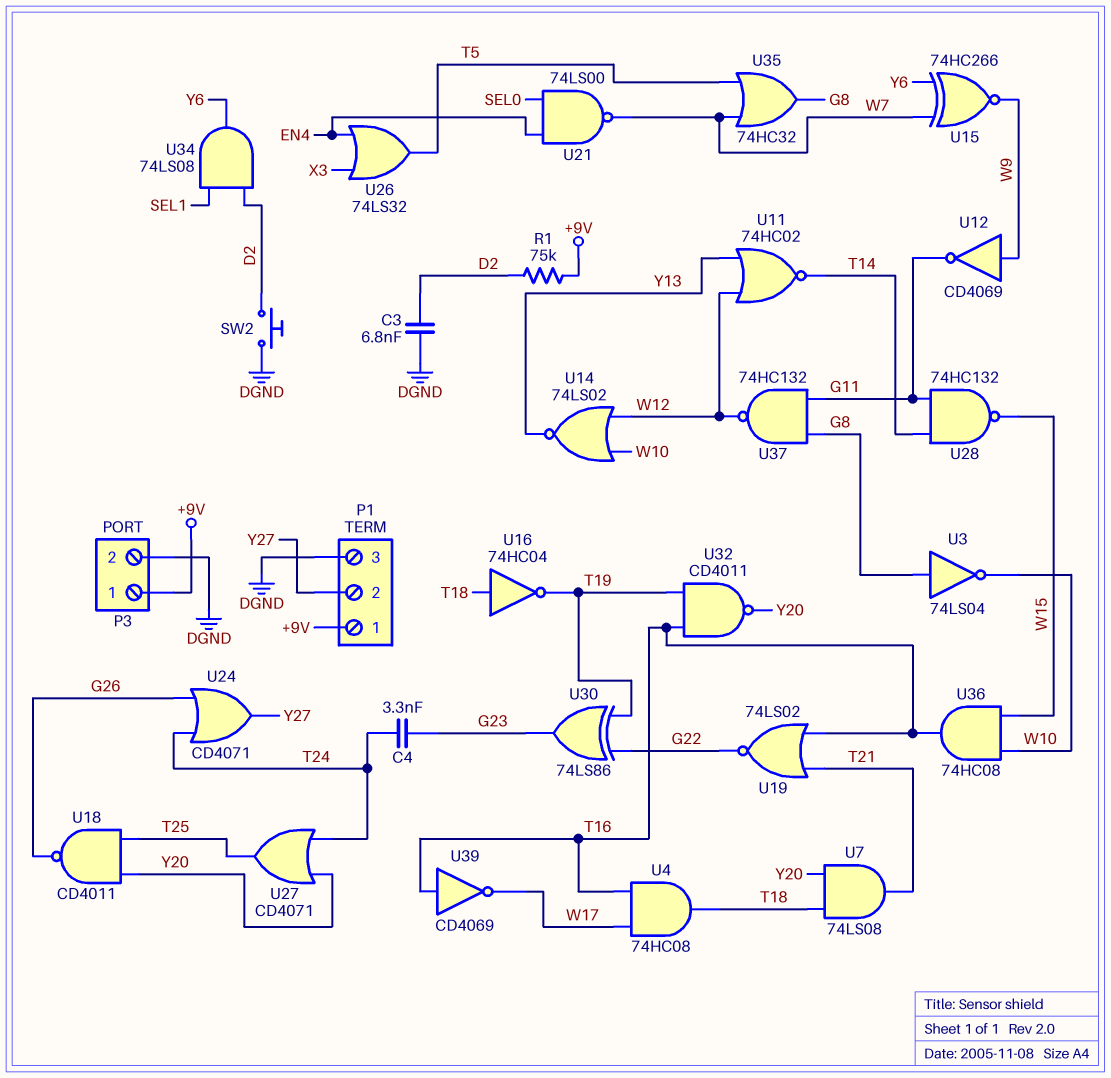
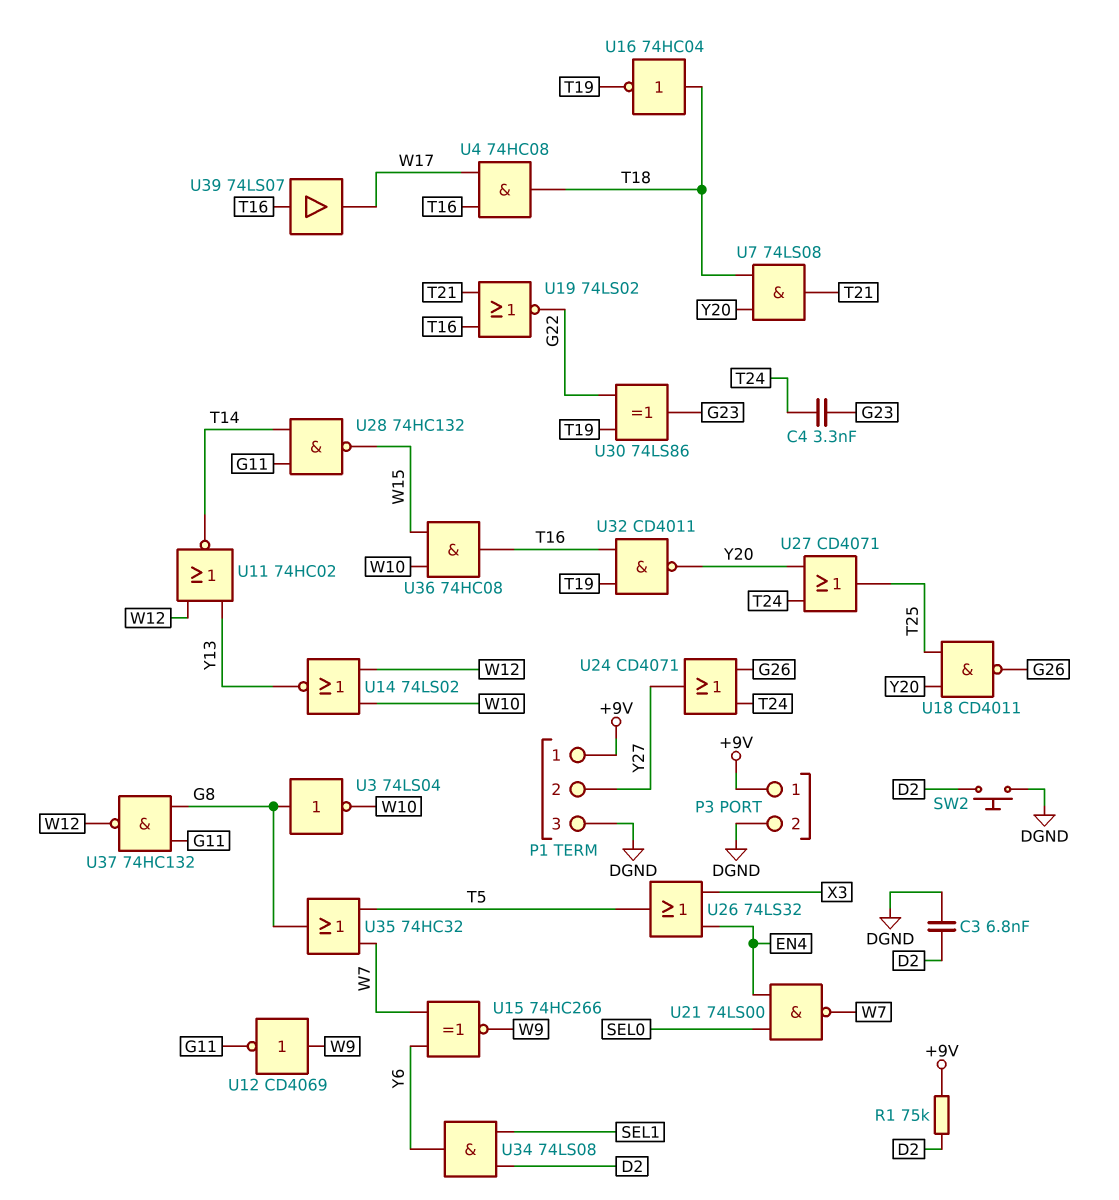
U39: NOT CD4069 (in T16, out W17) -> buffer 74LS07 (in T16, out W17)

